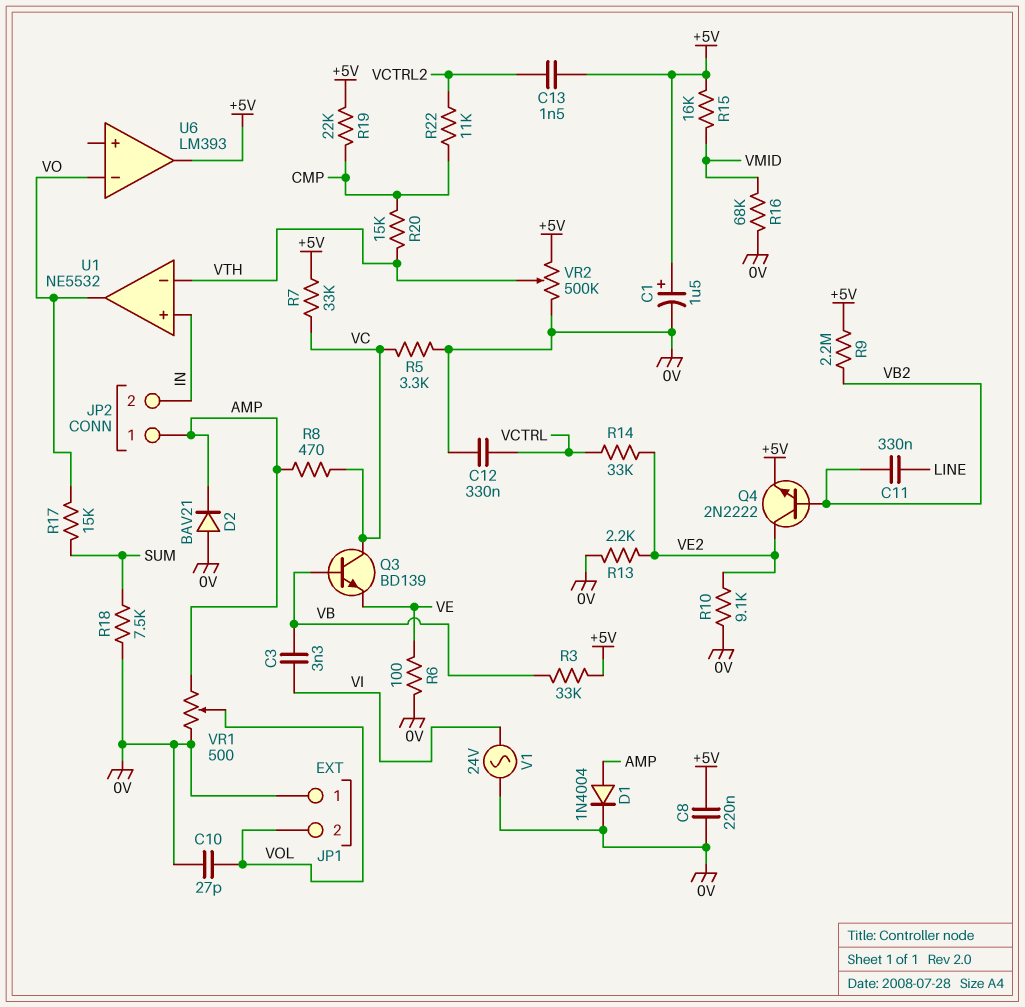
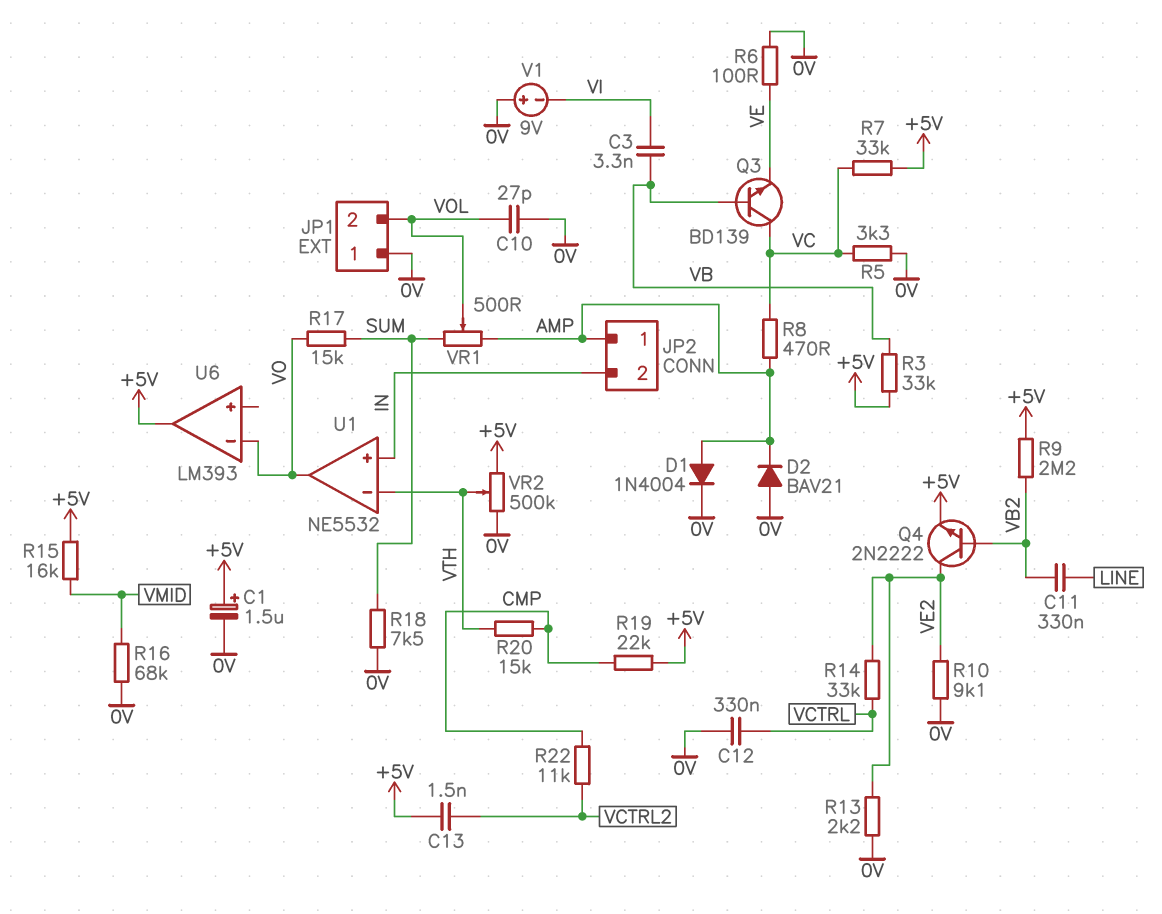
C8: 220nF (+5V, 0V) -> none
V1: AC 24V (0V, VI) -> 9V (plus 0V, minus VI)
VR1: 500 (0V, AMP, wiper VOL) -> 500 (AMP, SUM, wiper VOL)

